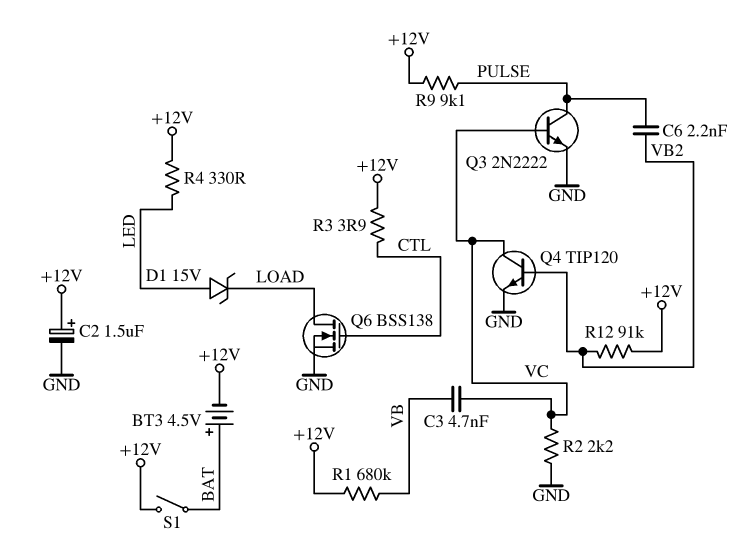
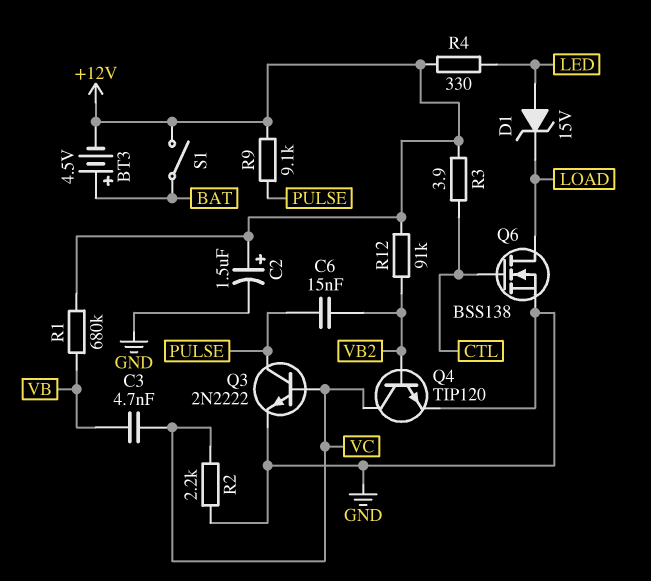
C6: 2.2nF (PULSE, VB2) -> 15nF (PULSE, VB2)

